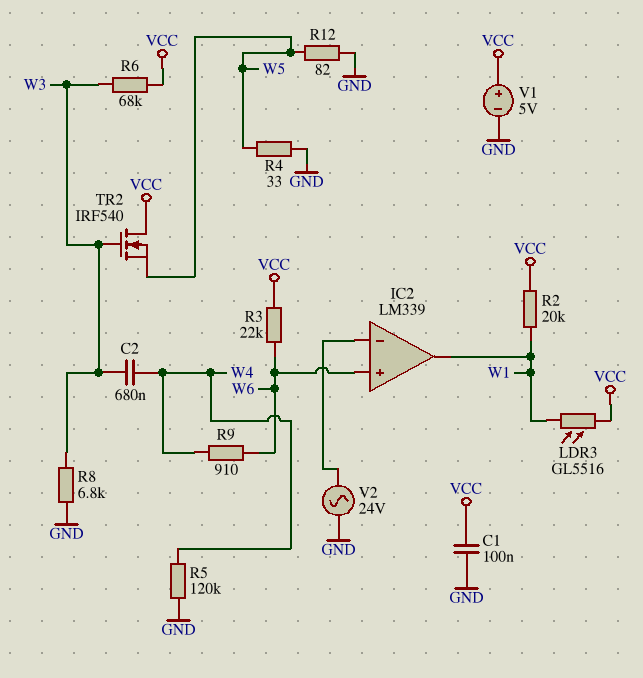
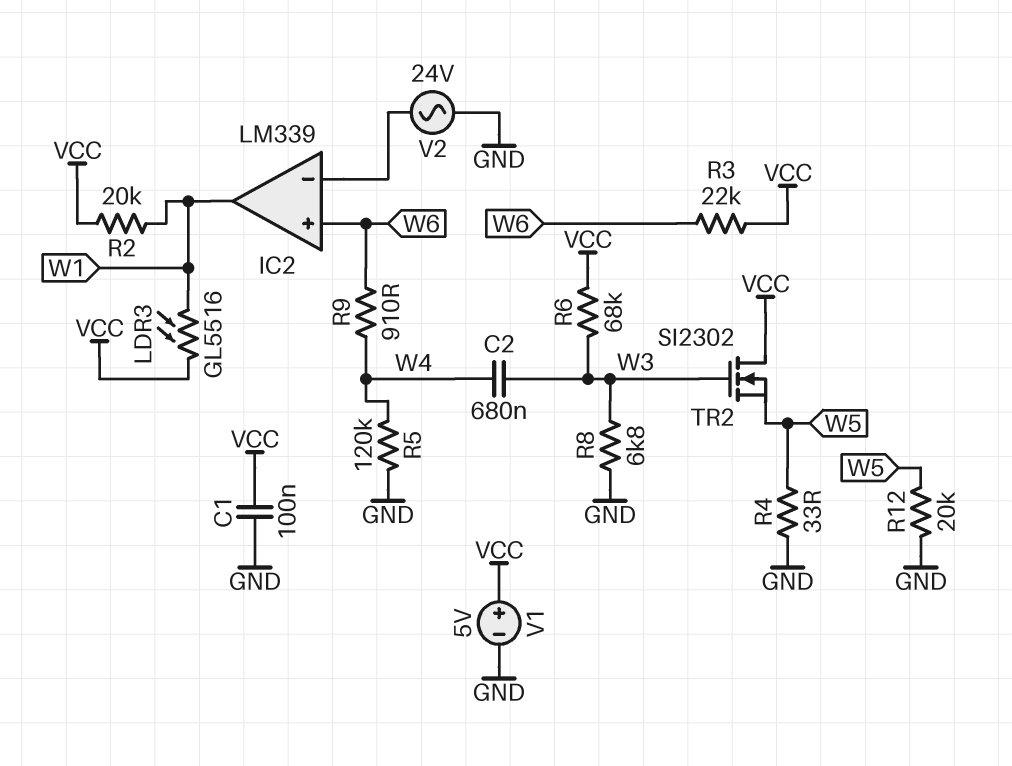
R12: 82 (GND, W5) -> 20k (GND, W5)
TR2: NMOS IRF540 (G W3, D VCC, S W5) -> NMOS SI2302 (G W3, D VCC, S W5)

